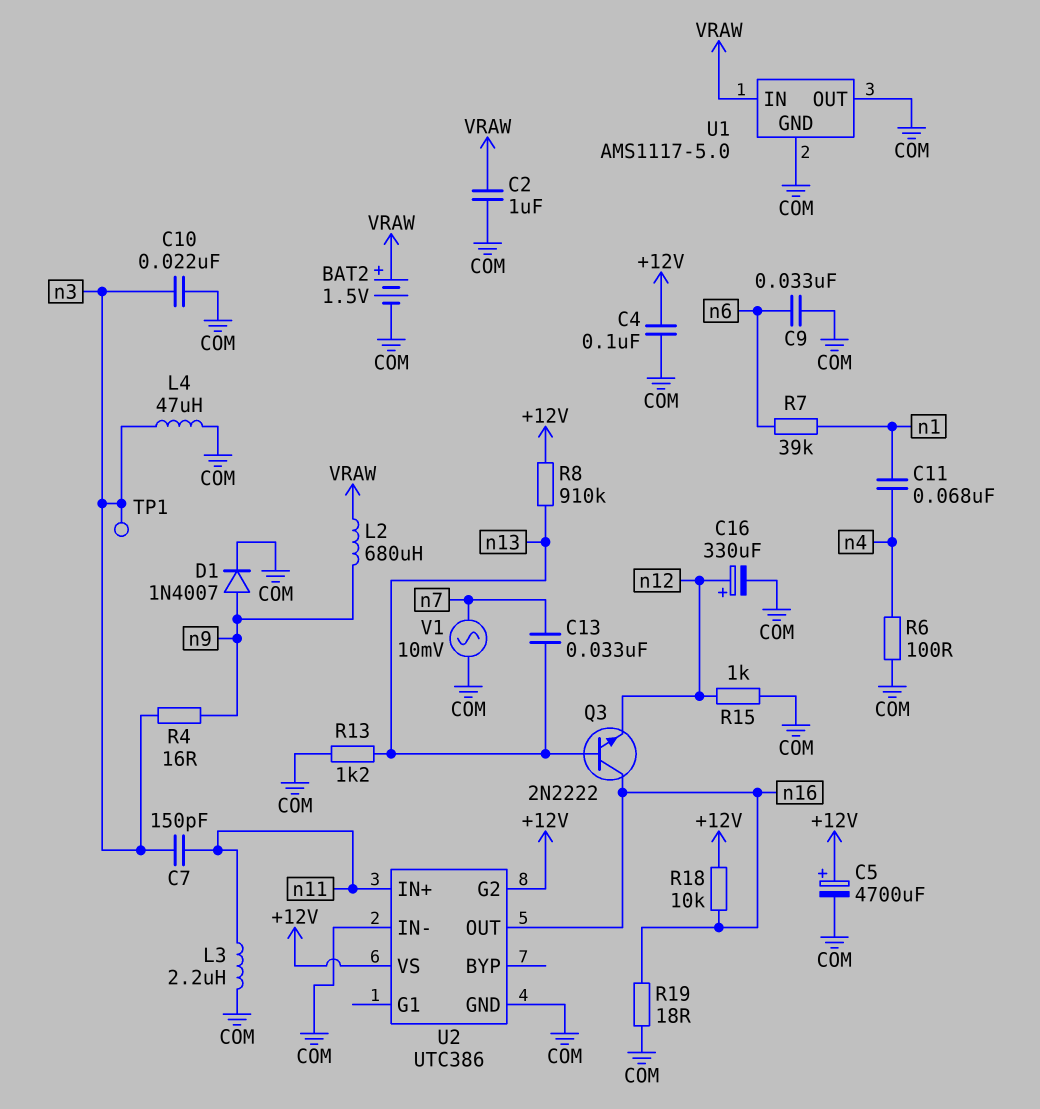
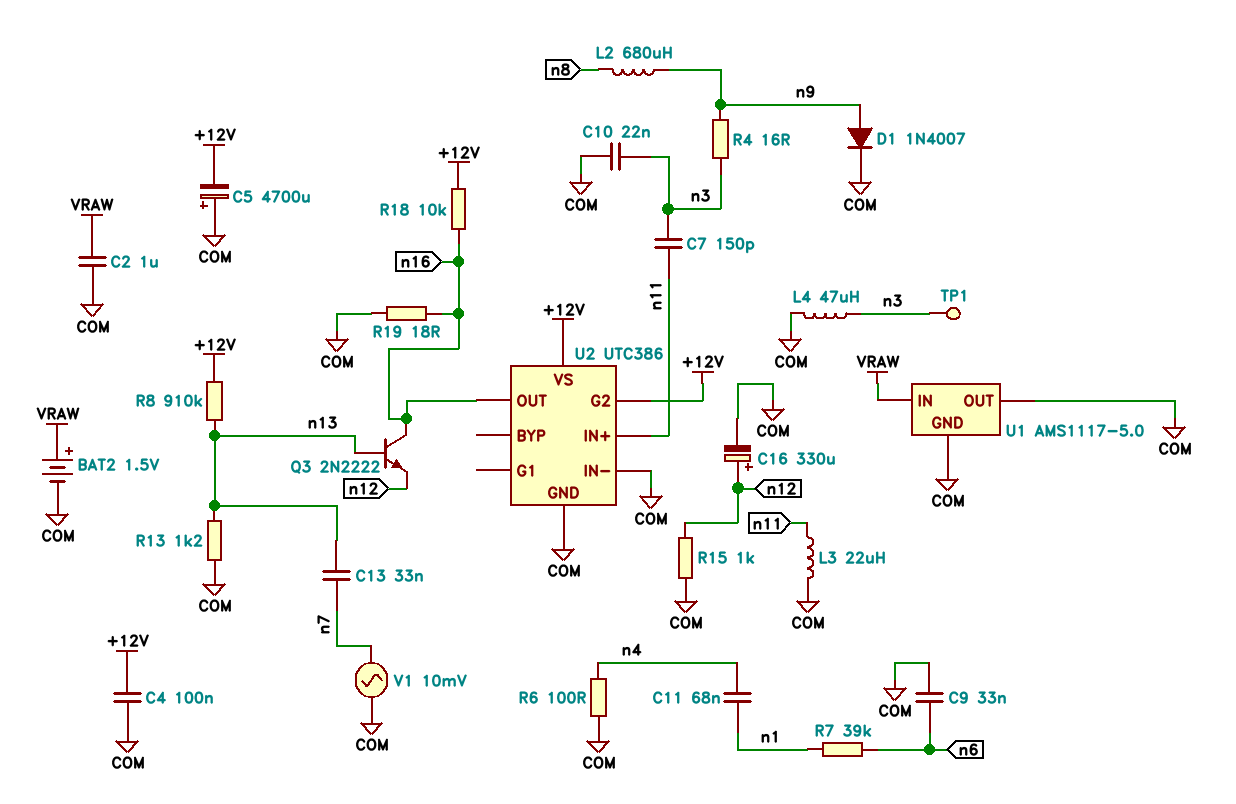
C5: 4700uF (plus +12V, minus COM) -> 4700uF (plus COM, minus +12V)
L2: 680uH (VRAW, n9) -> 680uH (n8, n9)
L3: 2.2uH (COM, n11) -> 22uH (COM, n11)

